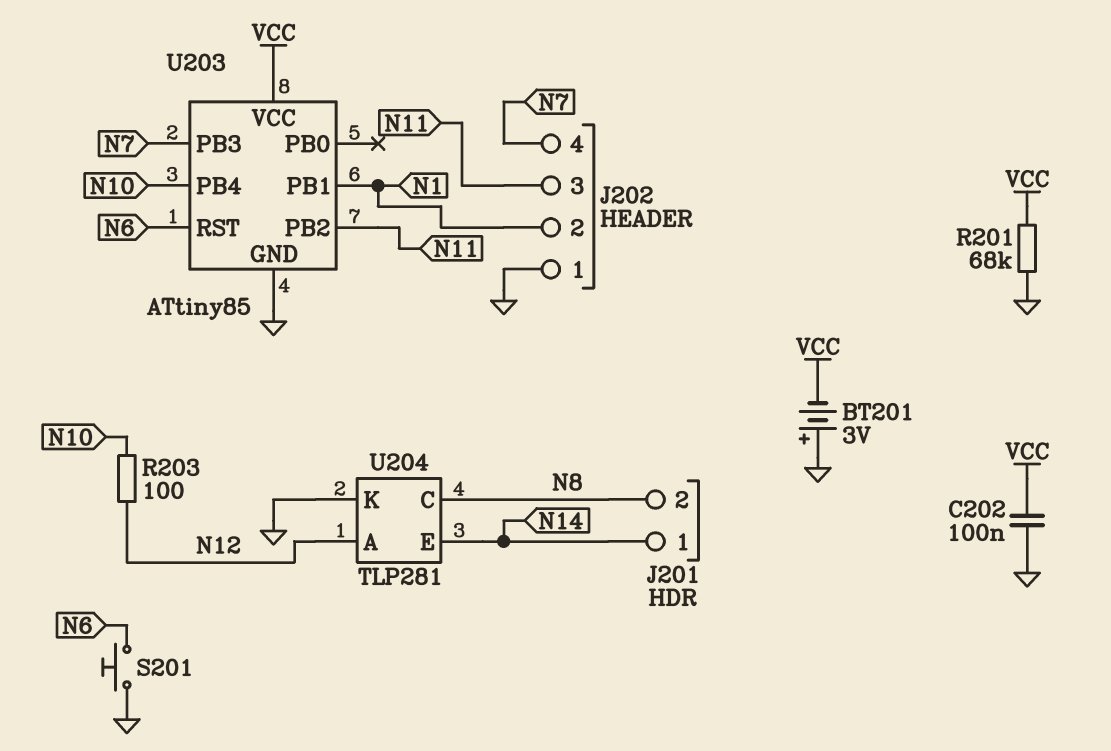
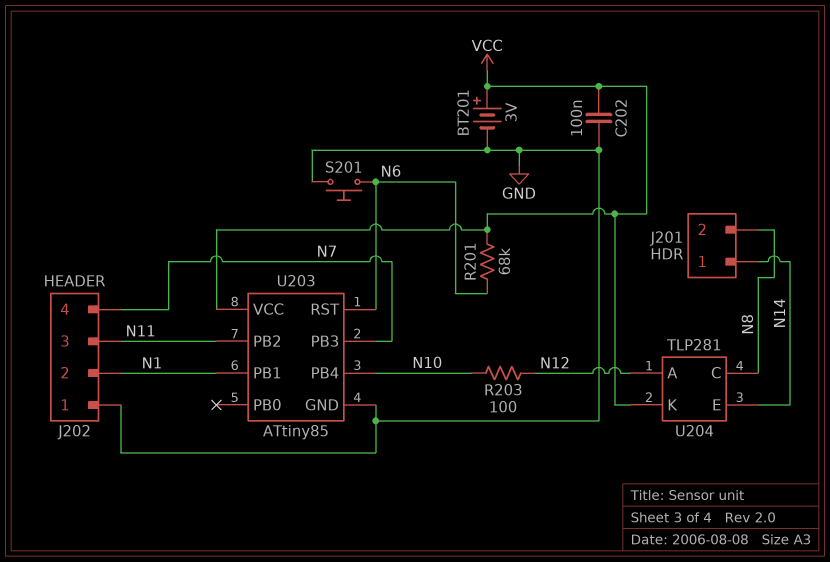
BT201: 3V (plus GND, minus VCC) -> 3V (plus VCC, minus GND)
R201: 68k (GND, VCC) -> 68k (N6, VCC)
U204 pin K: GND -> VCC

